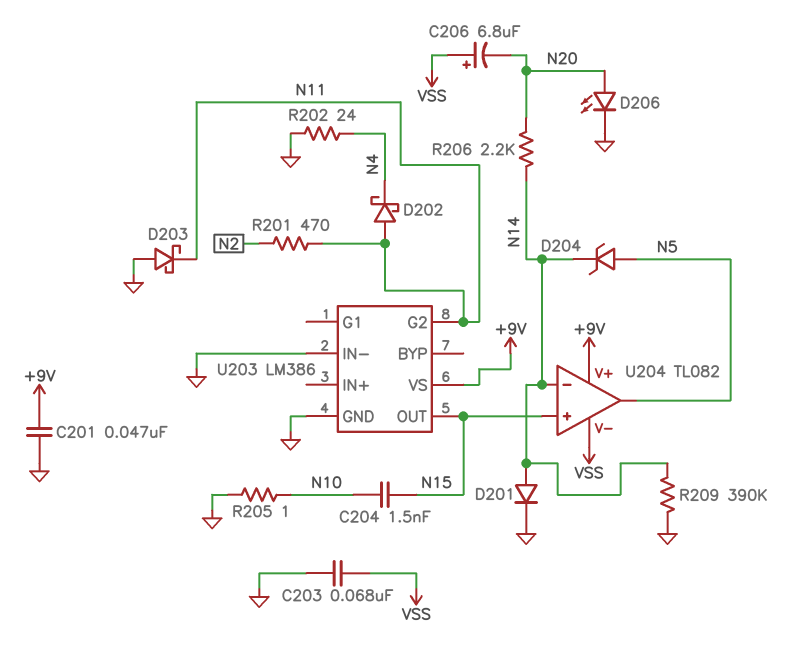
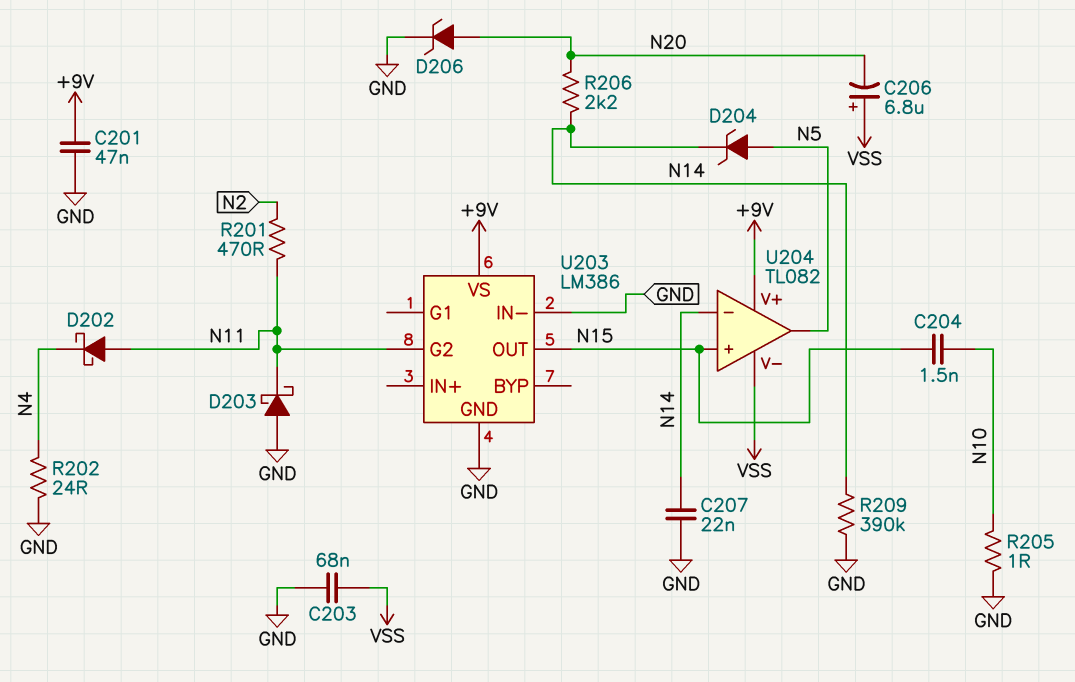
C207: none -> 22nF (GND, N14)
D201: diode (A N14, K GND) -> none
D206: LED (A N20, K GND) -> zener (A N20, K GND)

